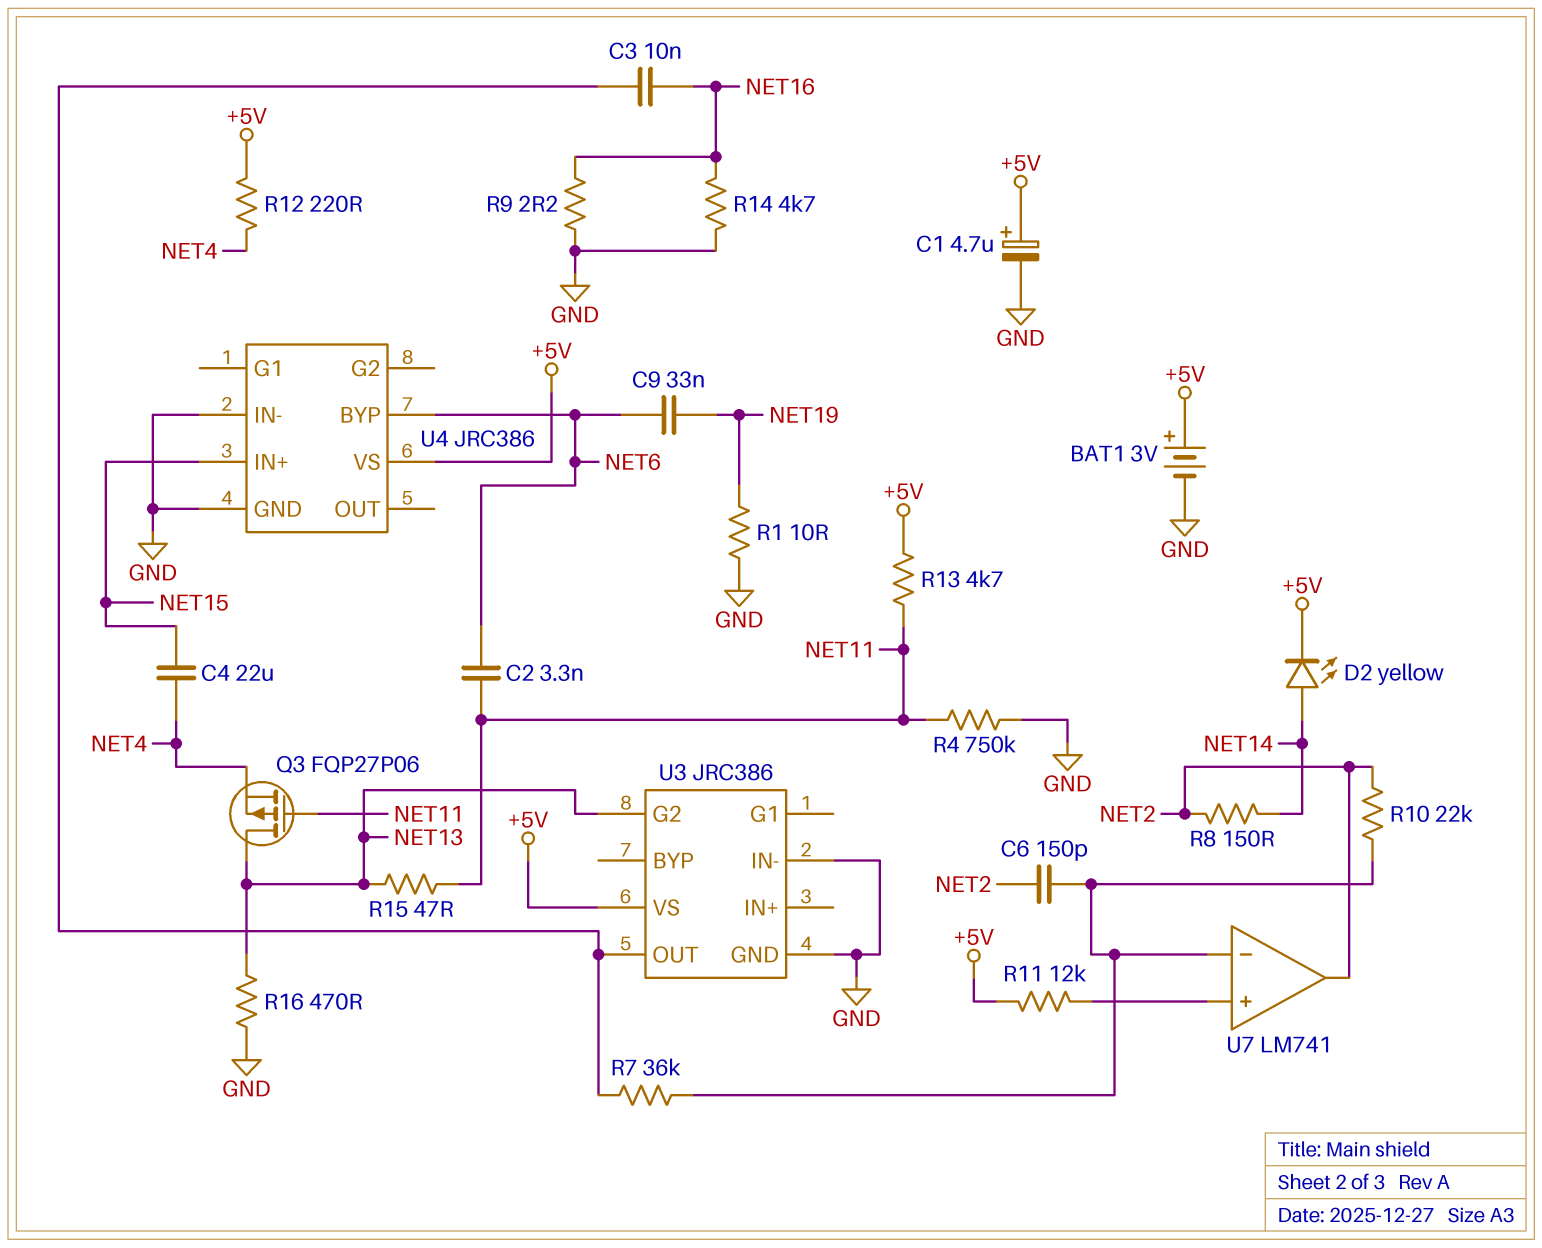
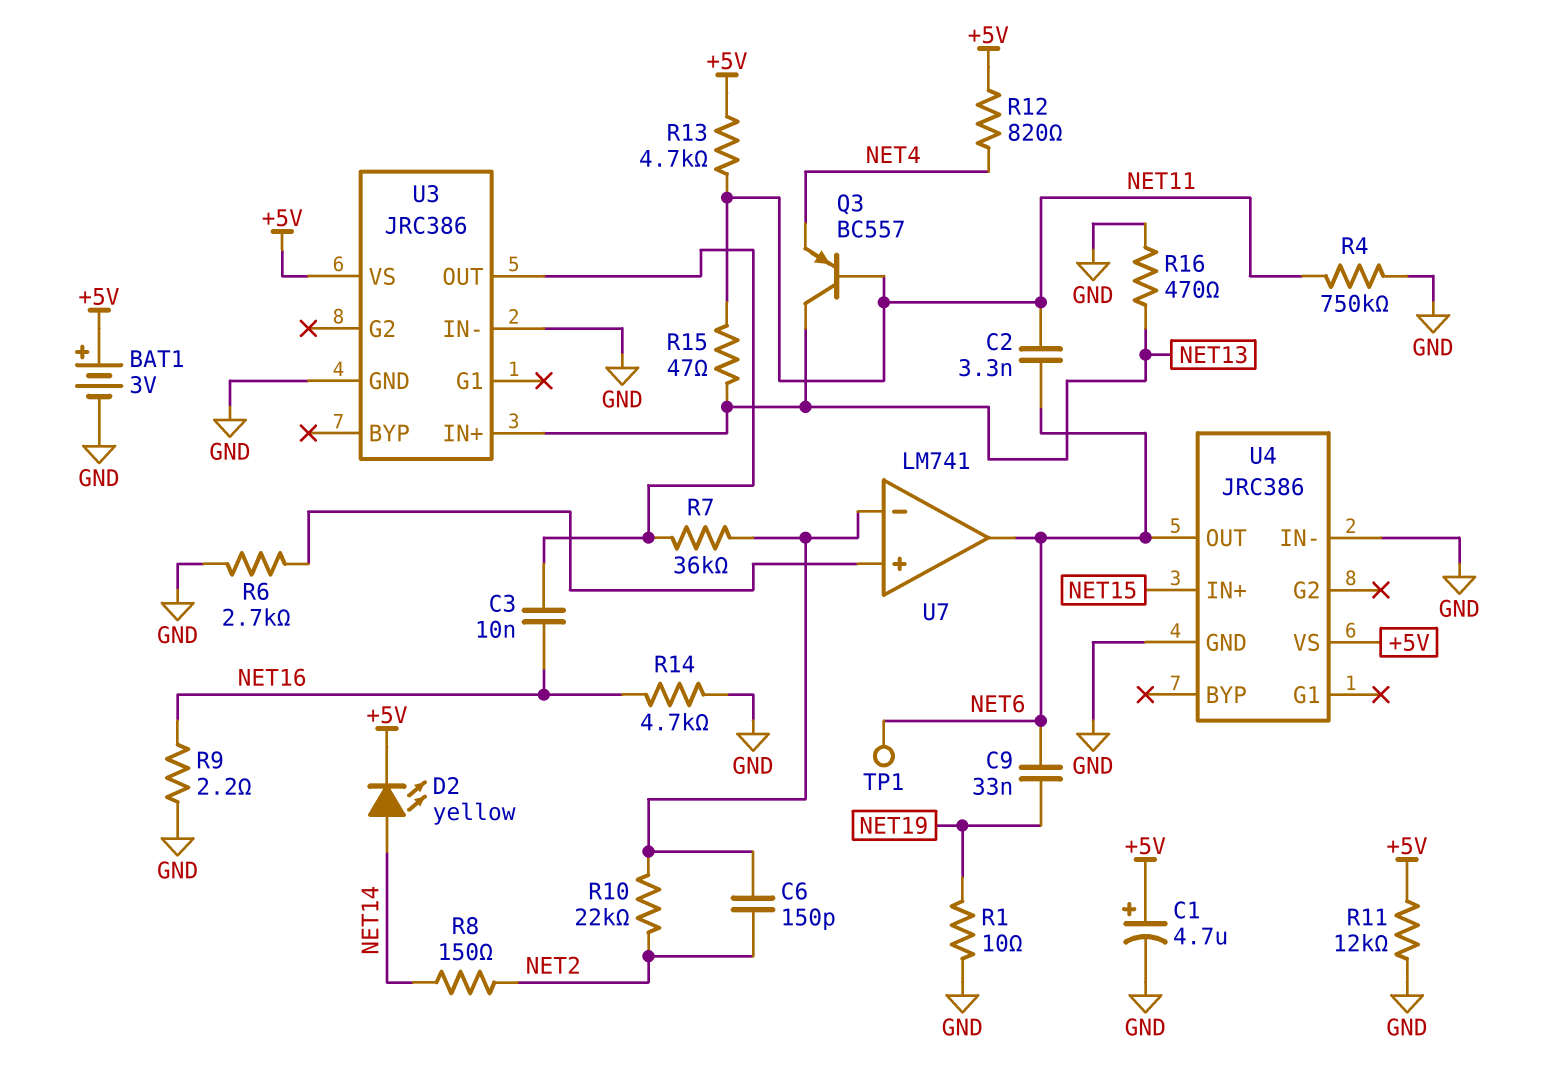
C4: 22uF (NET4, NET15) -> none
Q3: PMOS FQP27P06 (G NET11, D NET13, S NET4) -> PNP BC557 (B NET11, C NET13, E NET4)
R6: none -> 2.7k (GND, U7/in+)
R11: 12k (+5V, U7/in+) -> 12k (+5V, GND)
R12: 220 (+5V, NET4) -> 820 (+5V, NET4)
TP1: none -> test point (NET6)
U3 pin G2: NET13 -> none
U3 pin IN+: none -> NET13
U4 pin BYP: NET6 -> none
U4 pin OUT: none -> NET6
U7 pin out: NET2 -> NET6

